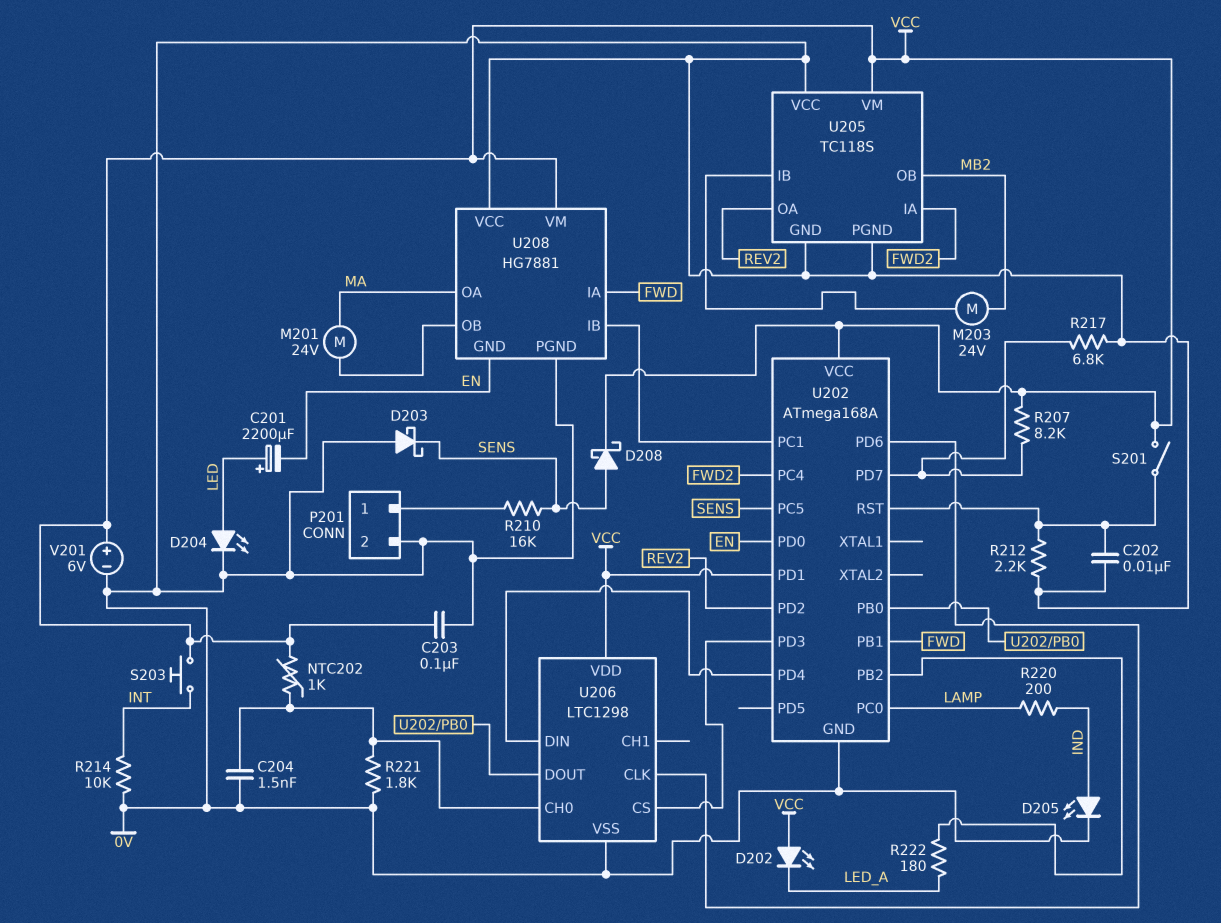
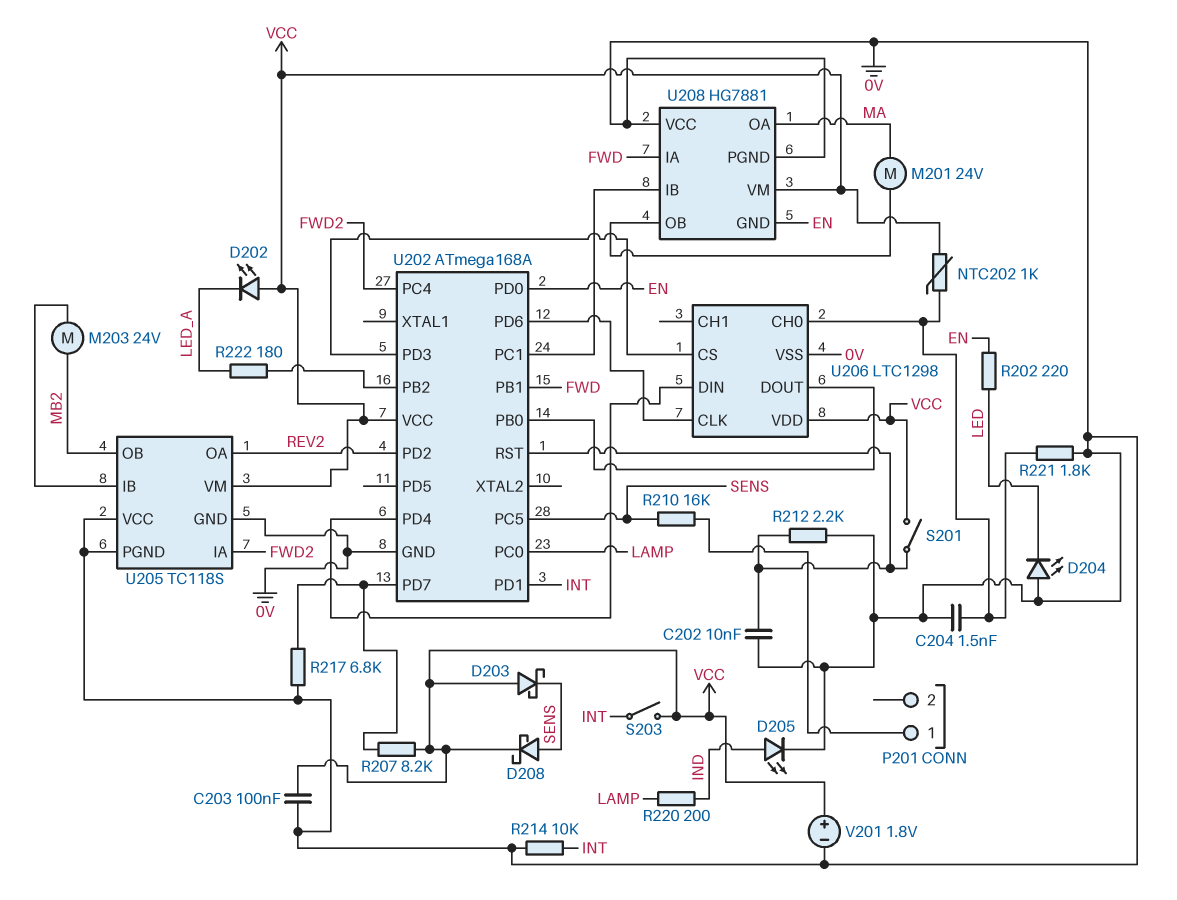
C201: 2200uF (plus LED, minus EN) -> none
D203: schottky (A 0V, K SENS) -> schottky (A VCC, K SENS)
D204: LED (A LED, K 0V) -> LED (A 0V, K LED)
P201 pin 2: 0V -> none
R202: none -> 220 (EN, LED)
S203: button (INT, VCC) -> switch (INT, VCC)
U202 pin PD1: VCC -> INT
V201: 6V (plus VCC, minus 0V) -> 1.8V (plus VCC, minus 0V)

